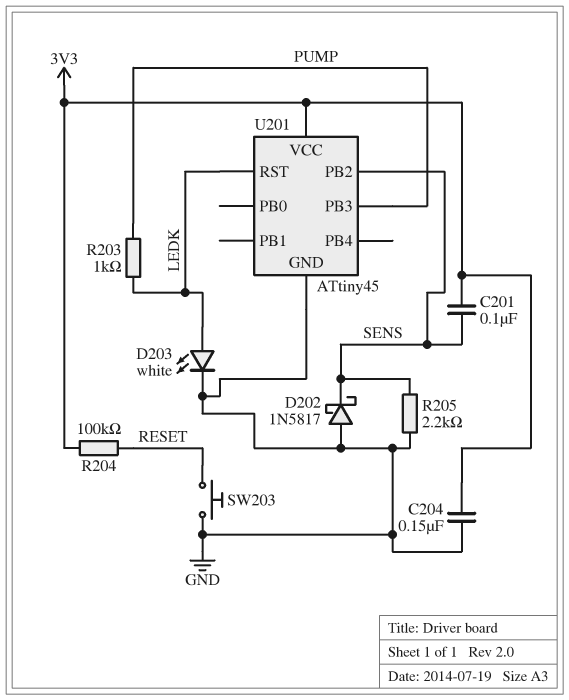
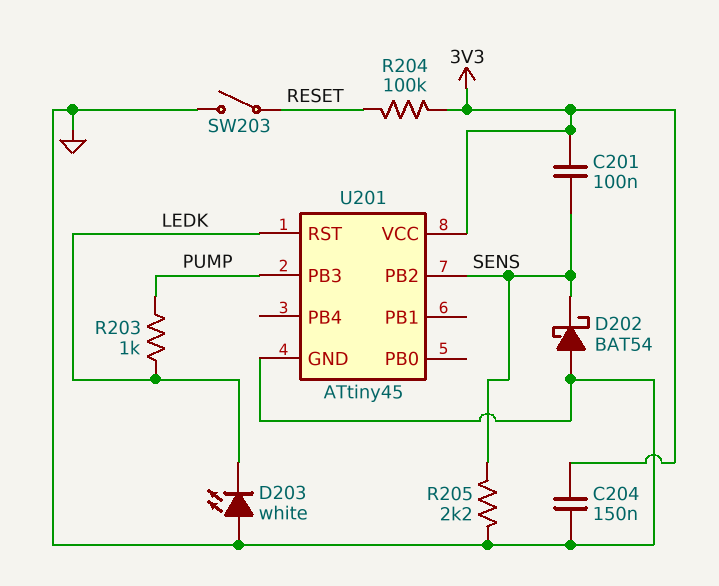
D202: schottky 1N5817 (A GND, K SENS) -> schottky BAT54 (A GND, K SENS)
D203: LED white (A LEDK, K GND) -> LED white (A GND, K LEDK)
SW203: button (GND, RESET) -> switch (GND, RESET)

